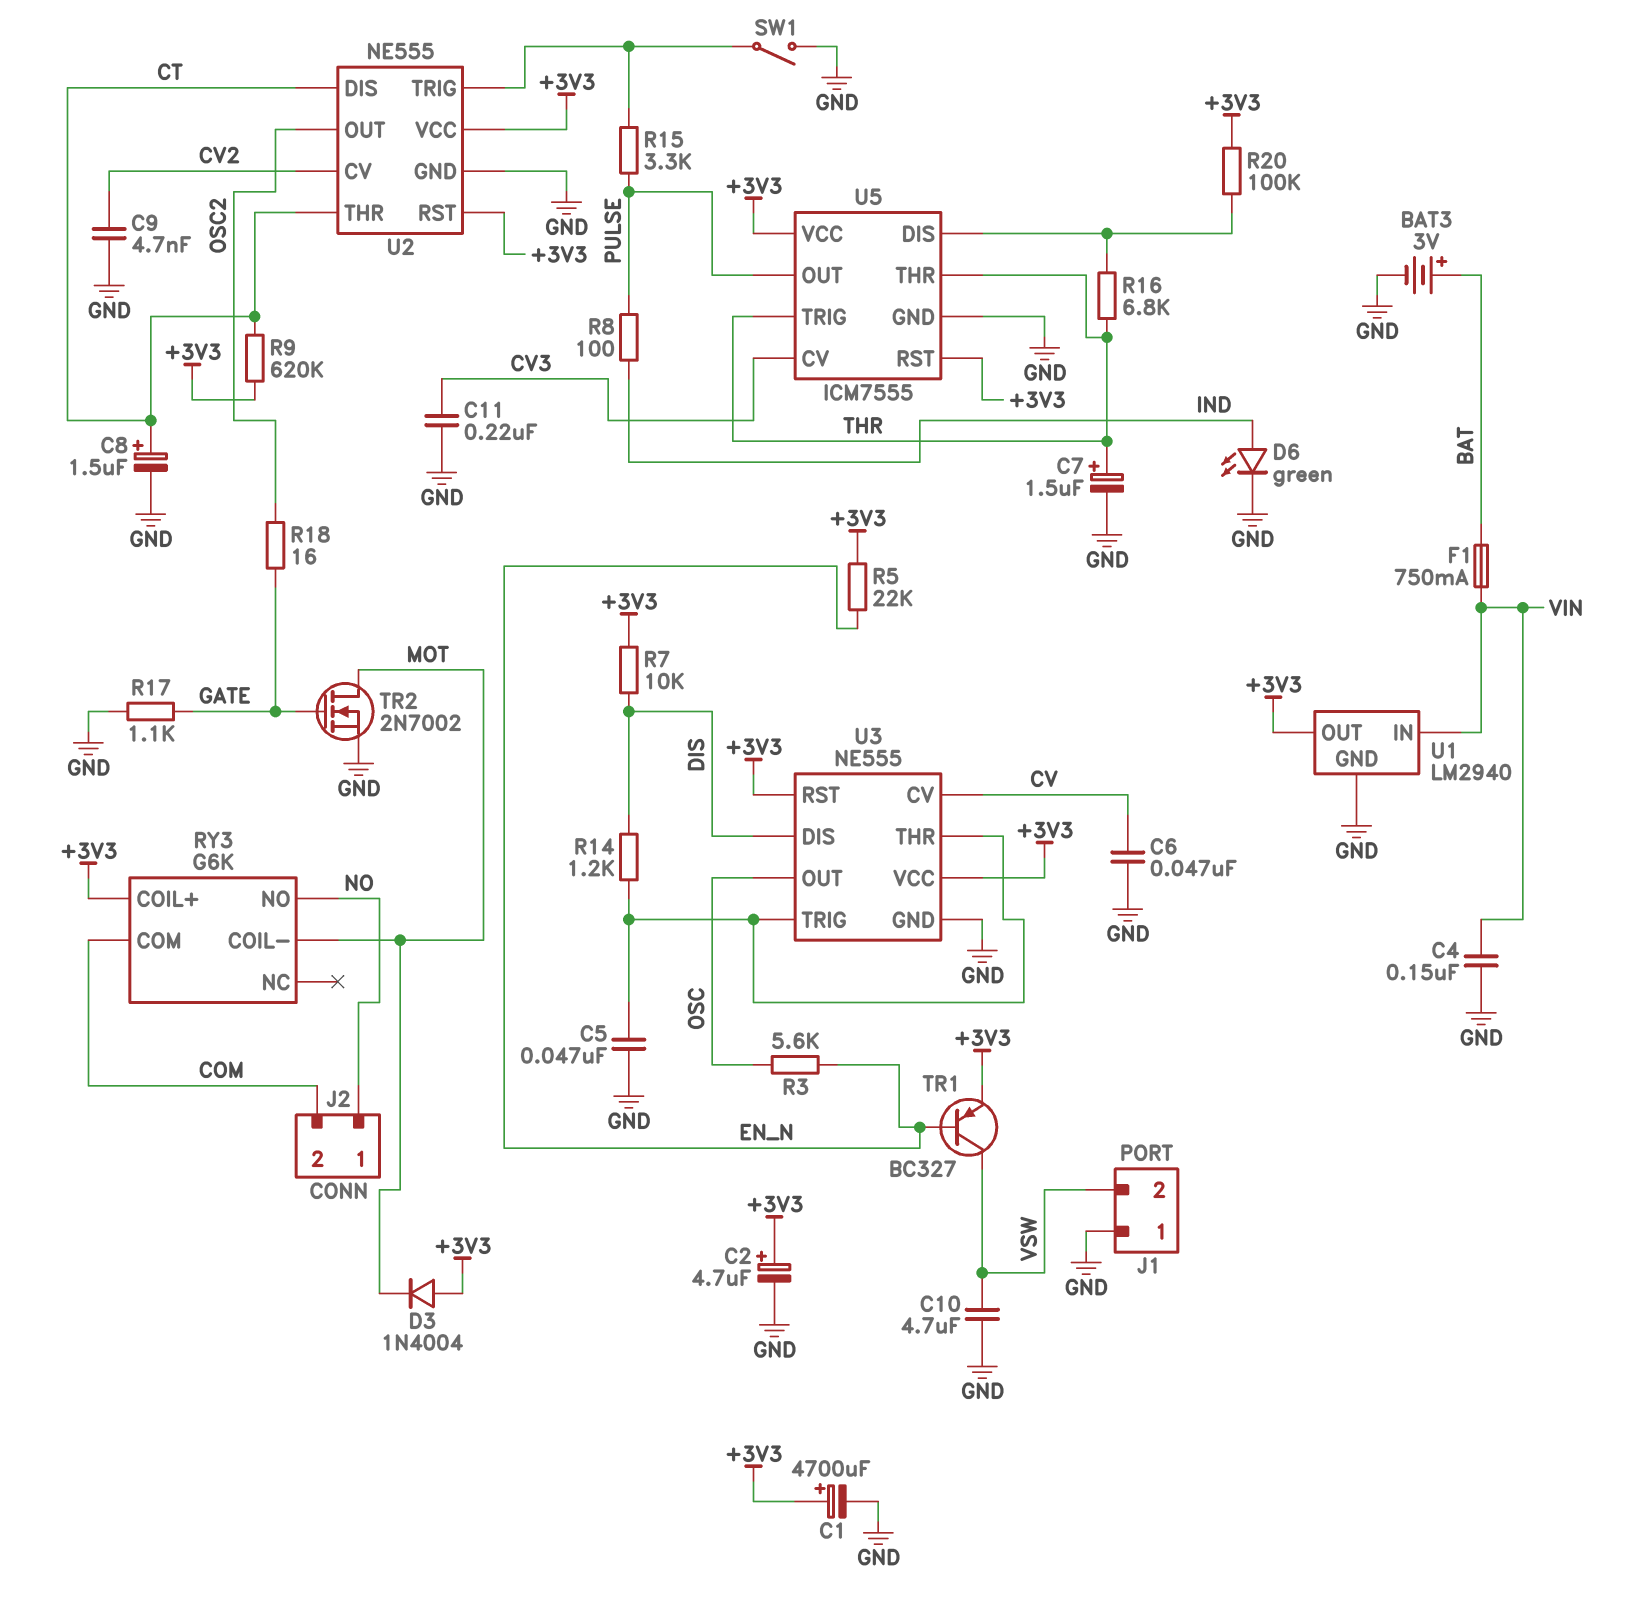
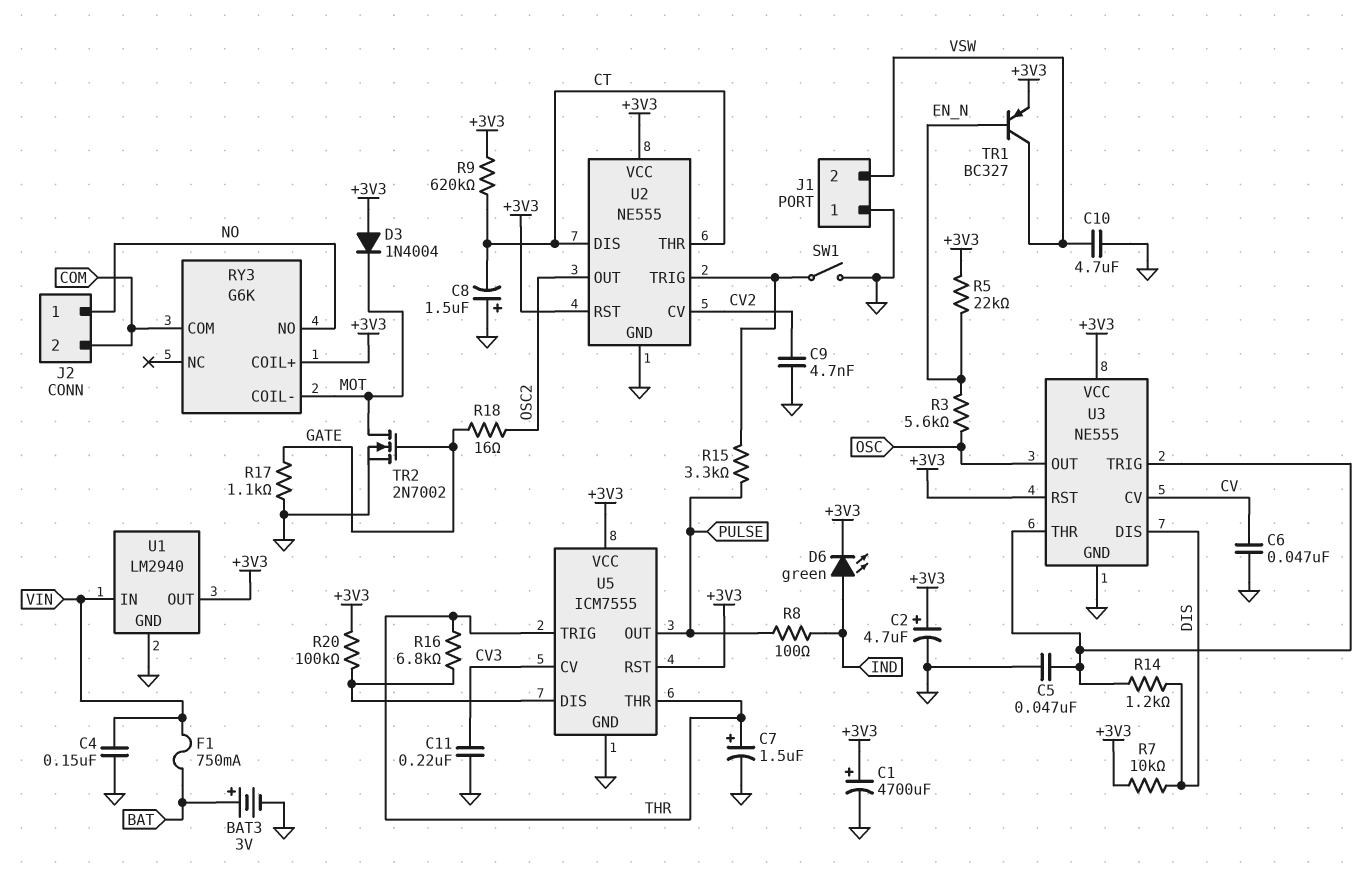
C8: 1.5uF (plus CT, minus GND) -> 1.5uF (plus GND, minus CT)
D6: LED green (A IND, K GND) -> LED green (A IND, K +3V3)

